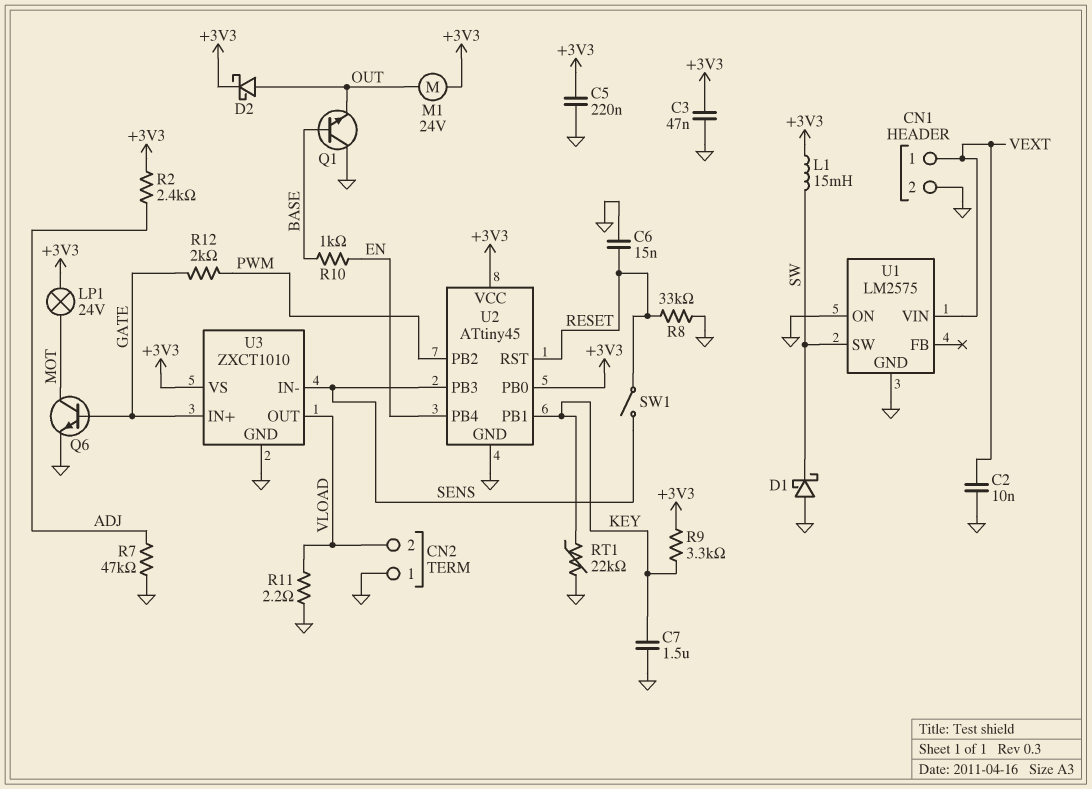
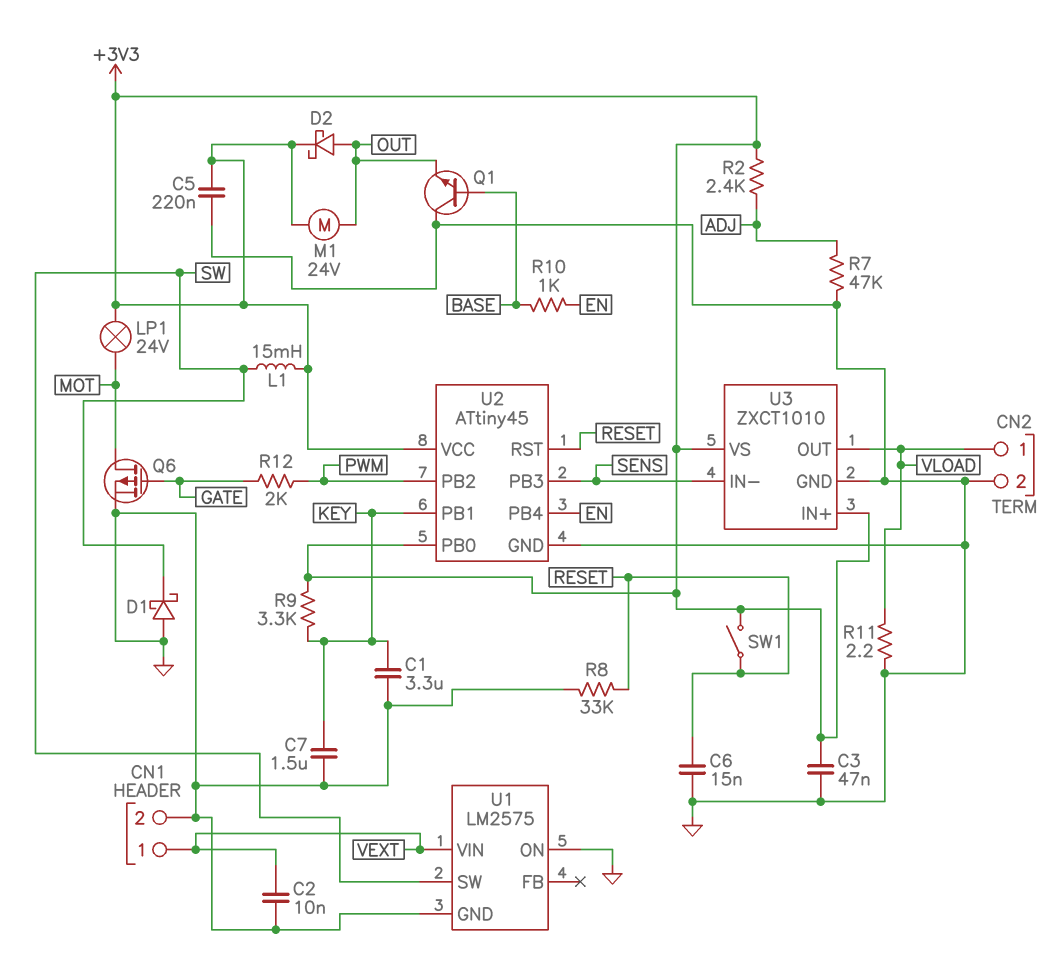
C1: none -> 3.3uF (GND, KEY)
CN2 pin 1: GND -> VLOAD
CN2 pin 2: VLOAD -> GND
Q6: NPN (B GATE, C MOT, E GND) -> PMOS (G GATE, D MOT, S GND)
RT1: 22k (GND, KEY) -> none
SW1: switch (RESET, SENS) -> switch (+3V3, RESET)
U3 pin IN+: GATE -> +3V3

